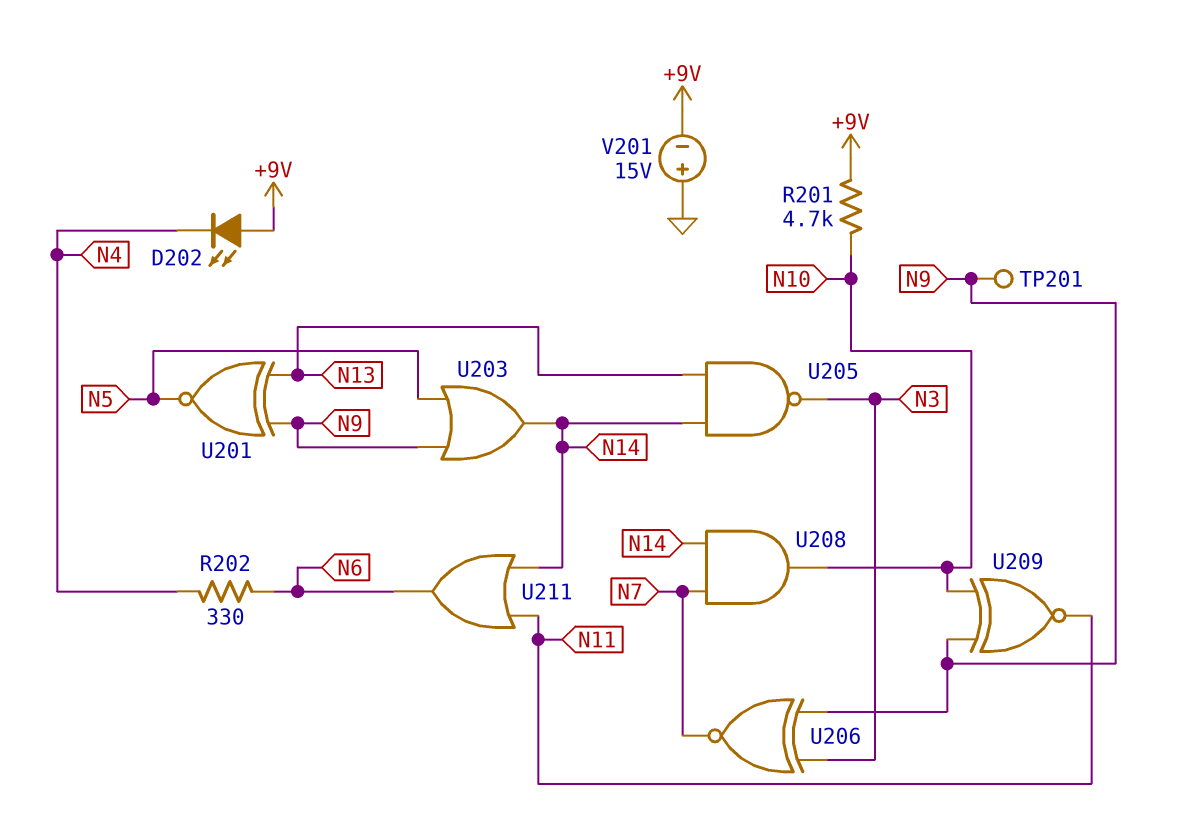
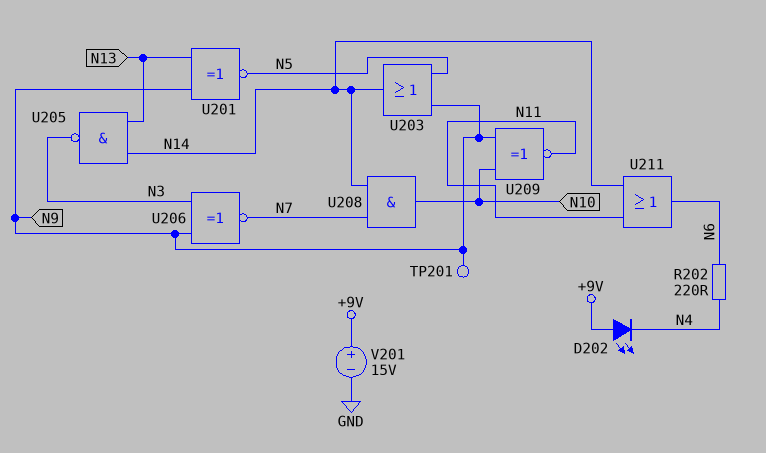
R201: 4.7k (+9V, N10) -> none
R202: 330 (N4, N6) -> 220 (N4, N6)
V201: 15V (plus GND, minus +9V) -> 15V (plus +9V, minus GND)

